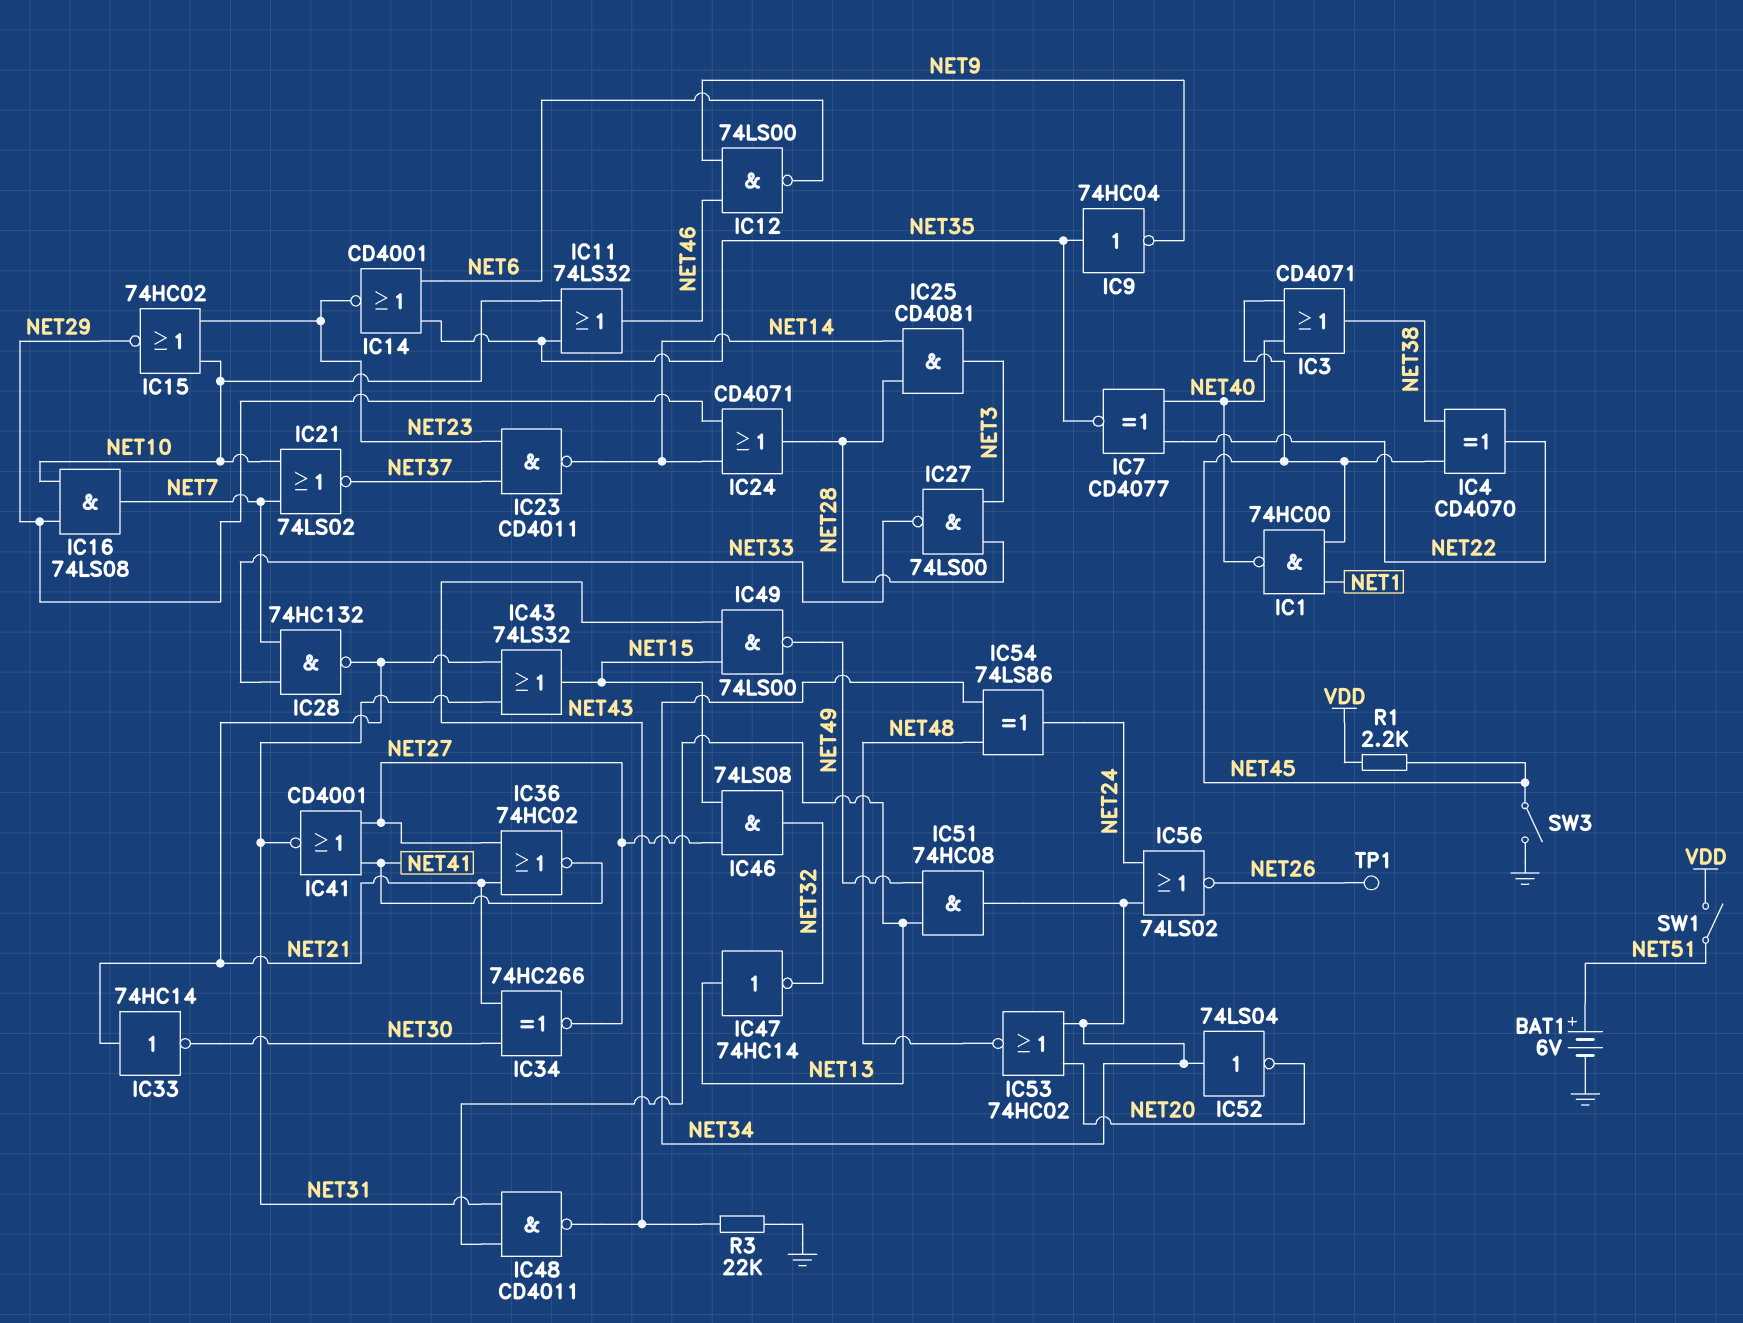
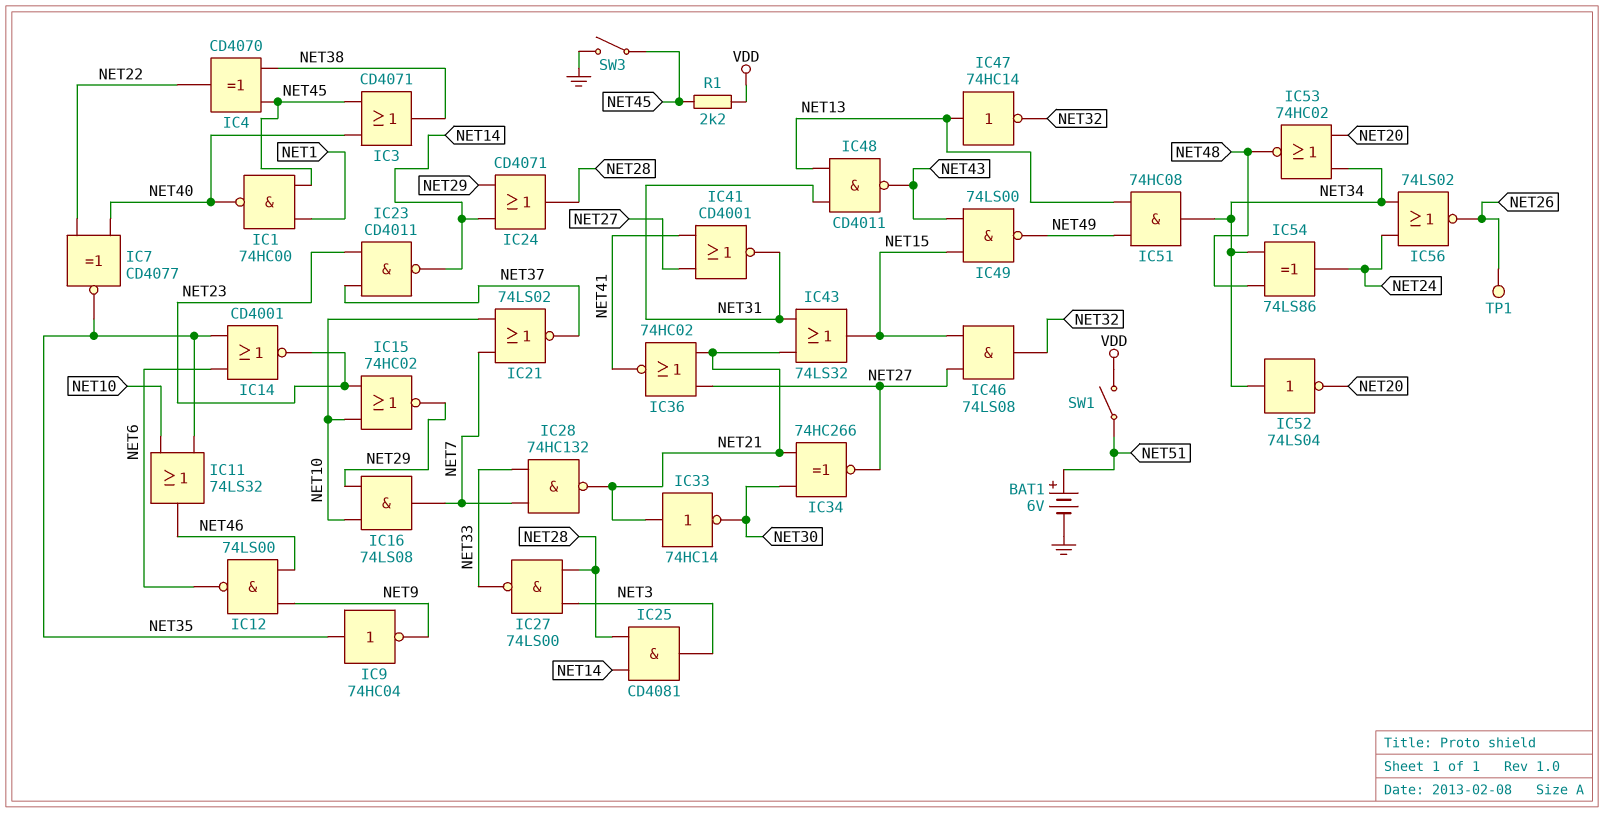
R3: 22k (GND, NET43) -> none

